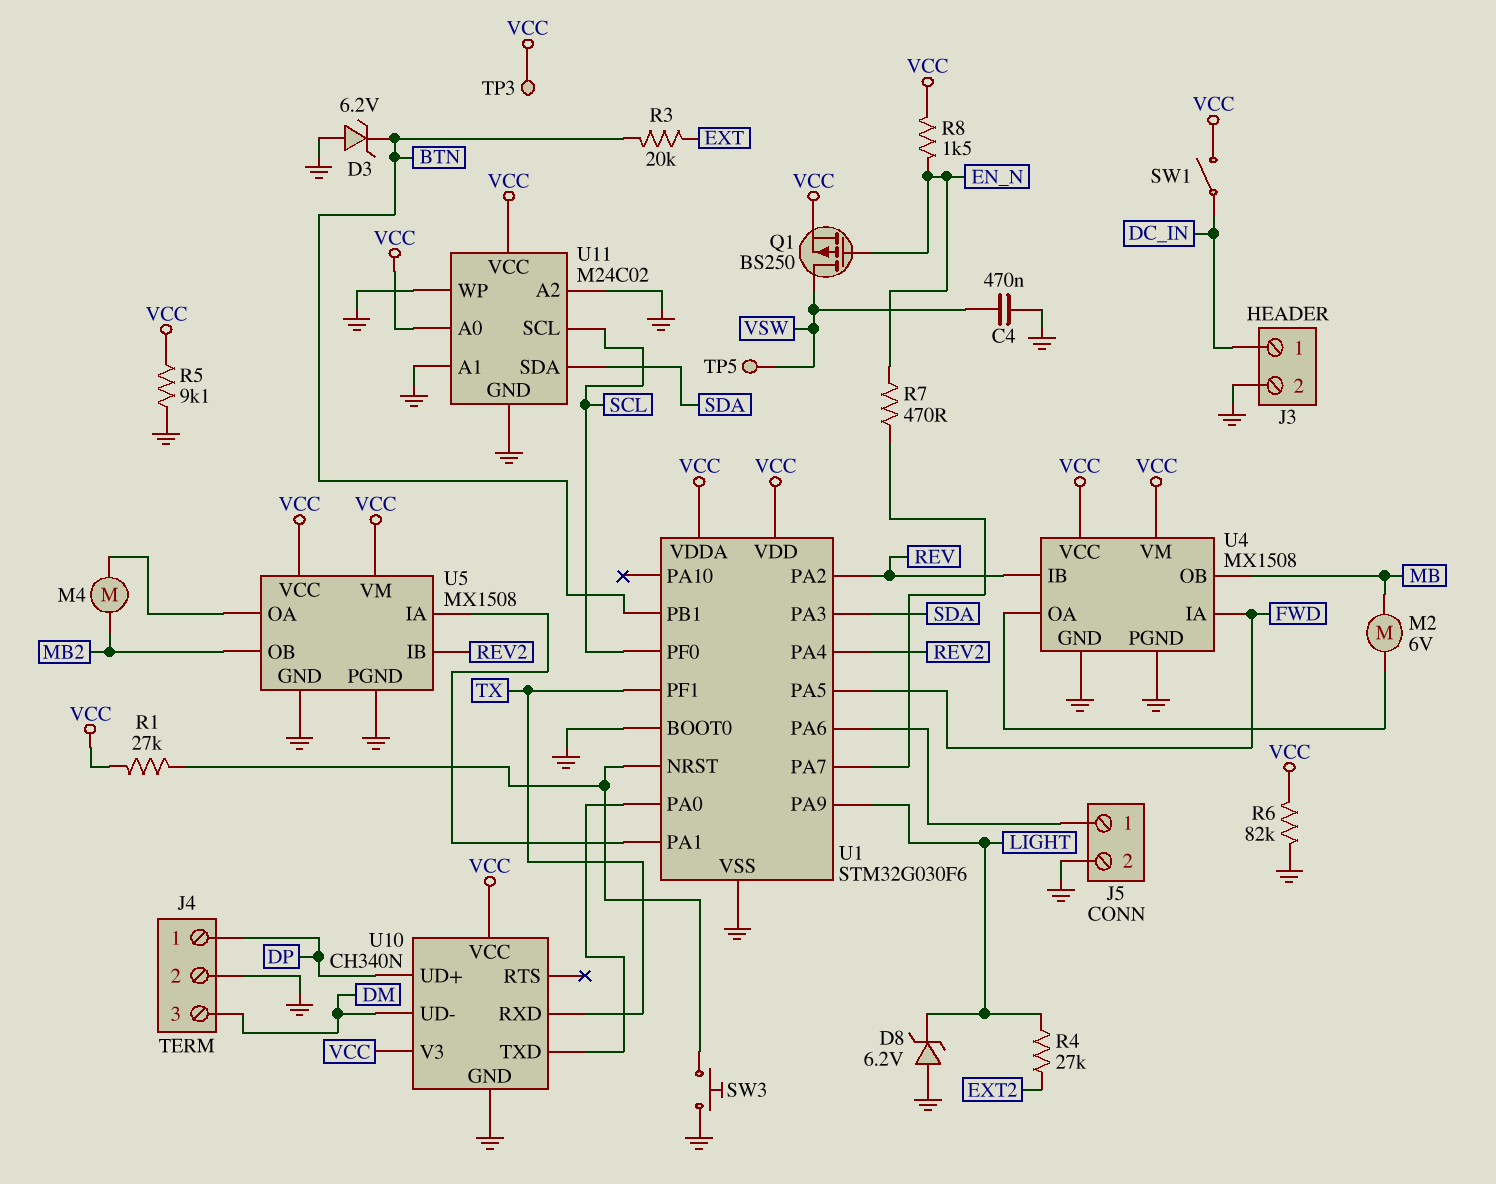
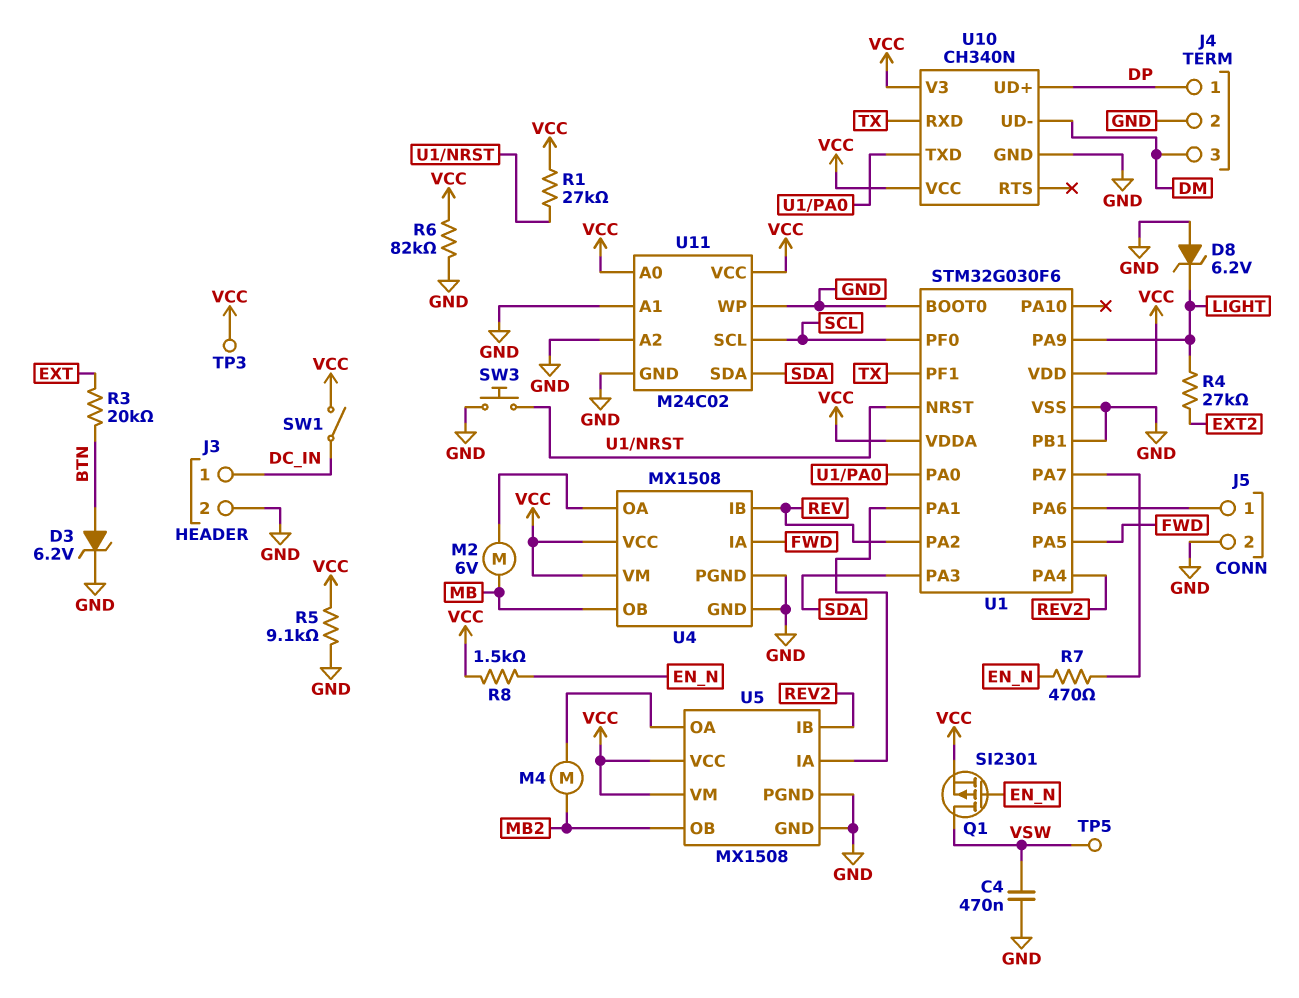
D3: zener 6.2V (A GND, K BTN) -> zener 6.2V (A BTN, K GND)
Q1: PMOS BS250 (G EN_N, D VSW, S VCC) -> PMOS SI2301 (G EN_N, D VSW, S VCC)
U1 pin PB1: BTN -> GND

